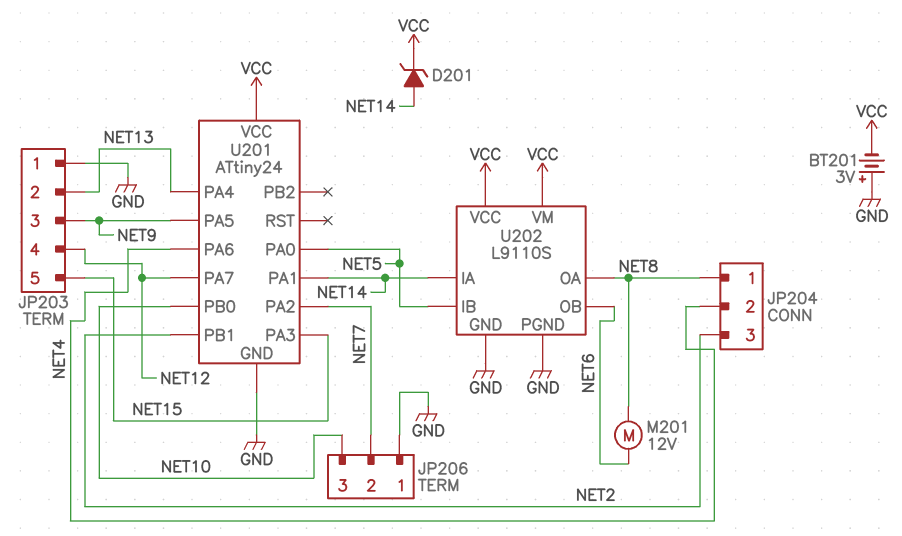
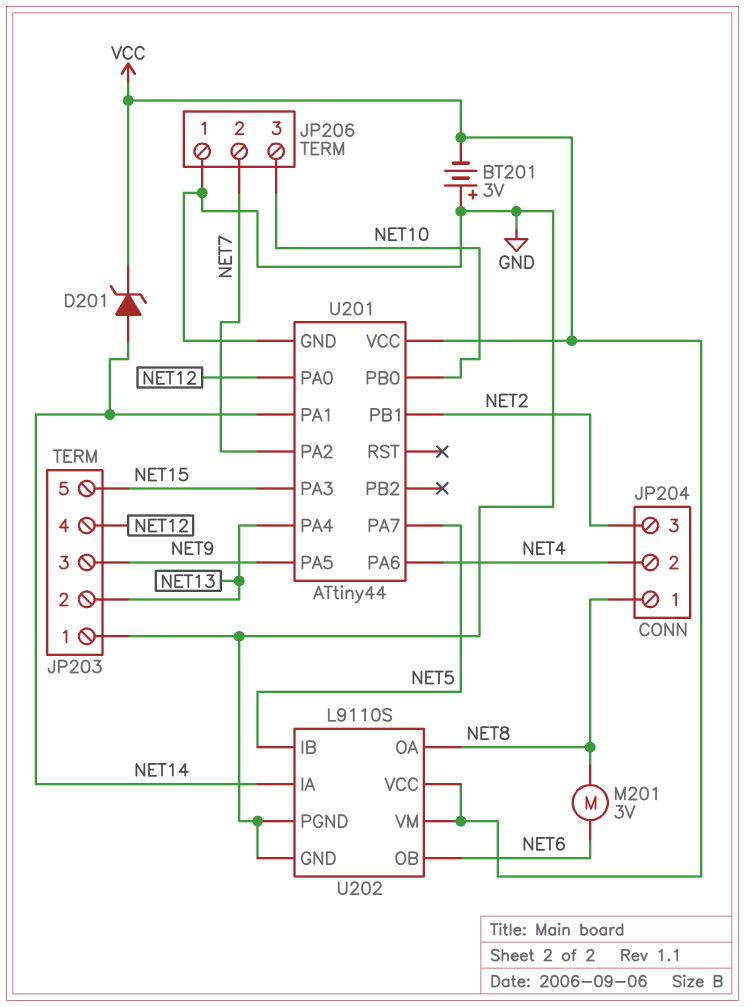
M201: motor 12V (NET6, NET8) -> motor 3V (NET6, NET8)
U201: ATtiny24 -> ATtiny44
U201 pin PA0: NET5 -> NET12
U201 pin PA7: NET12 -> NET5

